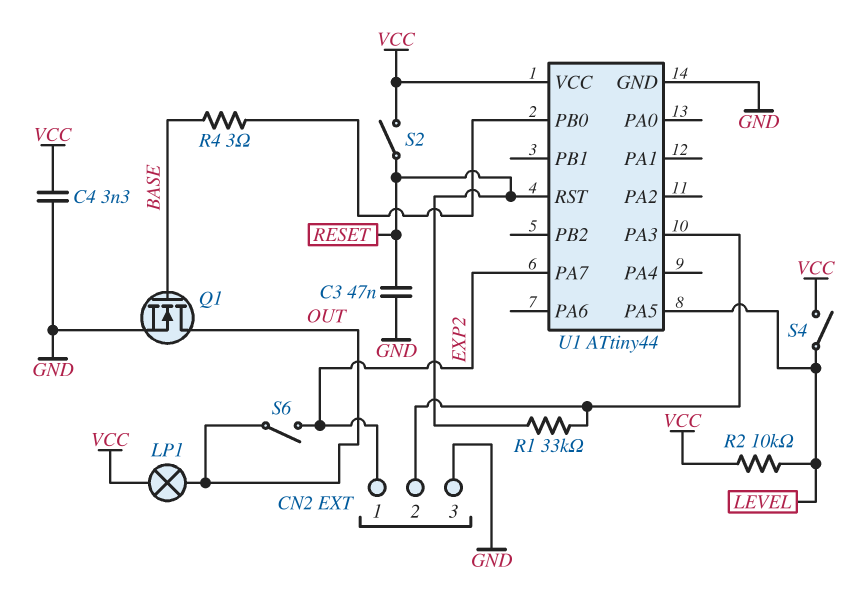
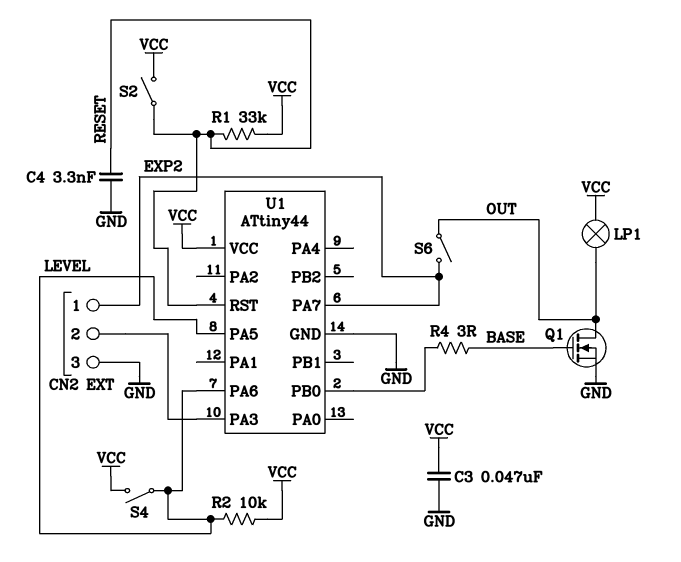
C3: 47nF (GND, RESET) -> 47nF (GND, VCC)
C4: 3.3nF (GND, VCC) -> 3.3nF (GND, RESET)
R1: 33k (CN2/2, RESET) -> 33k (RESET, VCC)
U1 pin PA6: none -> LEVEL

